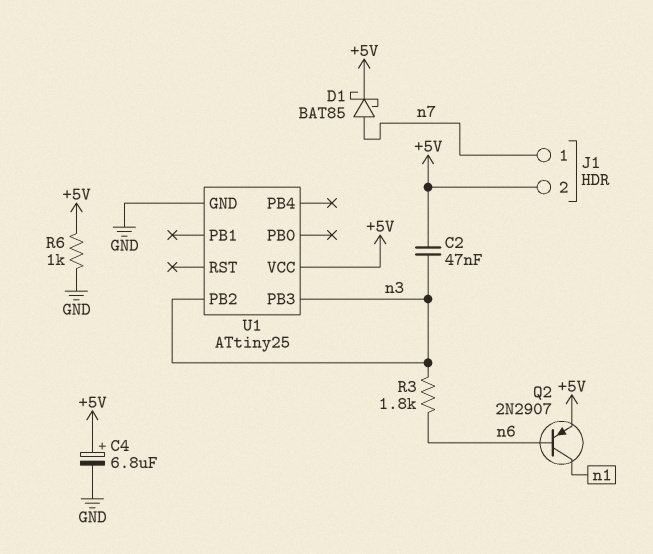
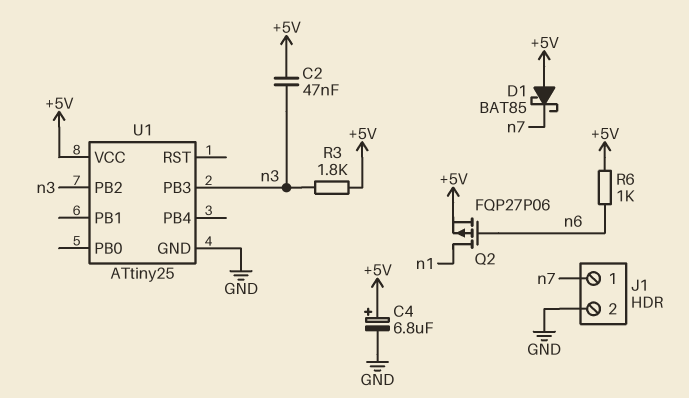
D1: schottky BAT85 (A n7, K +5V) -> schottky BAT85 (A +5V, K n7)
J1 pin 2: +5V -> GND
Q2: PNP 2N2907 (B n6, C n1, E +5V) -> PMOS FQP27P06 (G n6, D n1, S +5V)
R3: 1.8k (n3, n6) -> 1.8k (+5V, n3)
R6: 1k (+5V, GND) -> 1k (+5V, n6)

